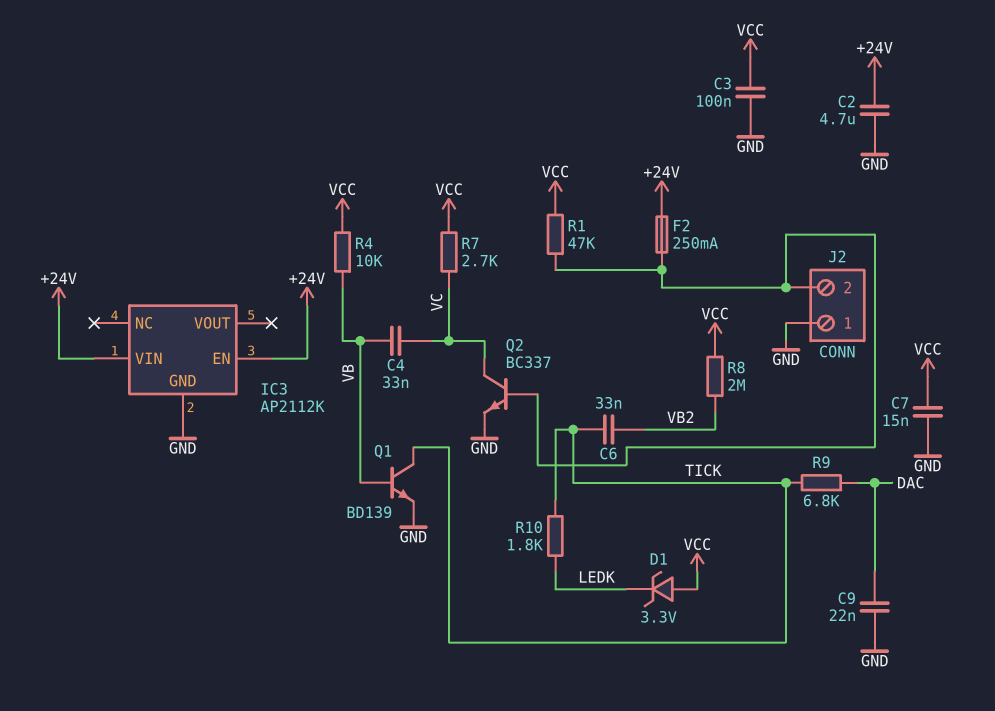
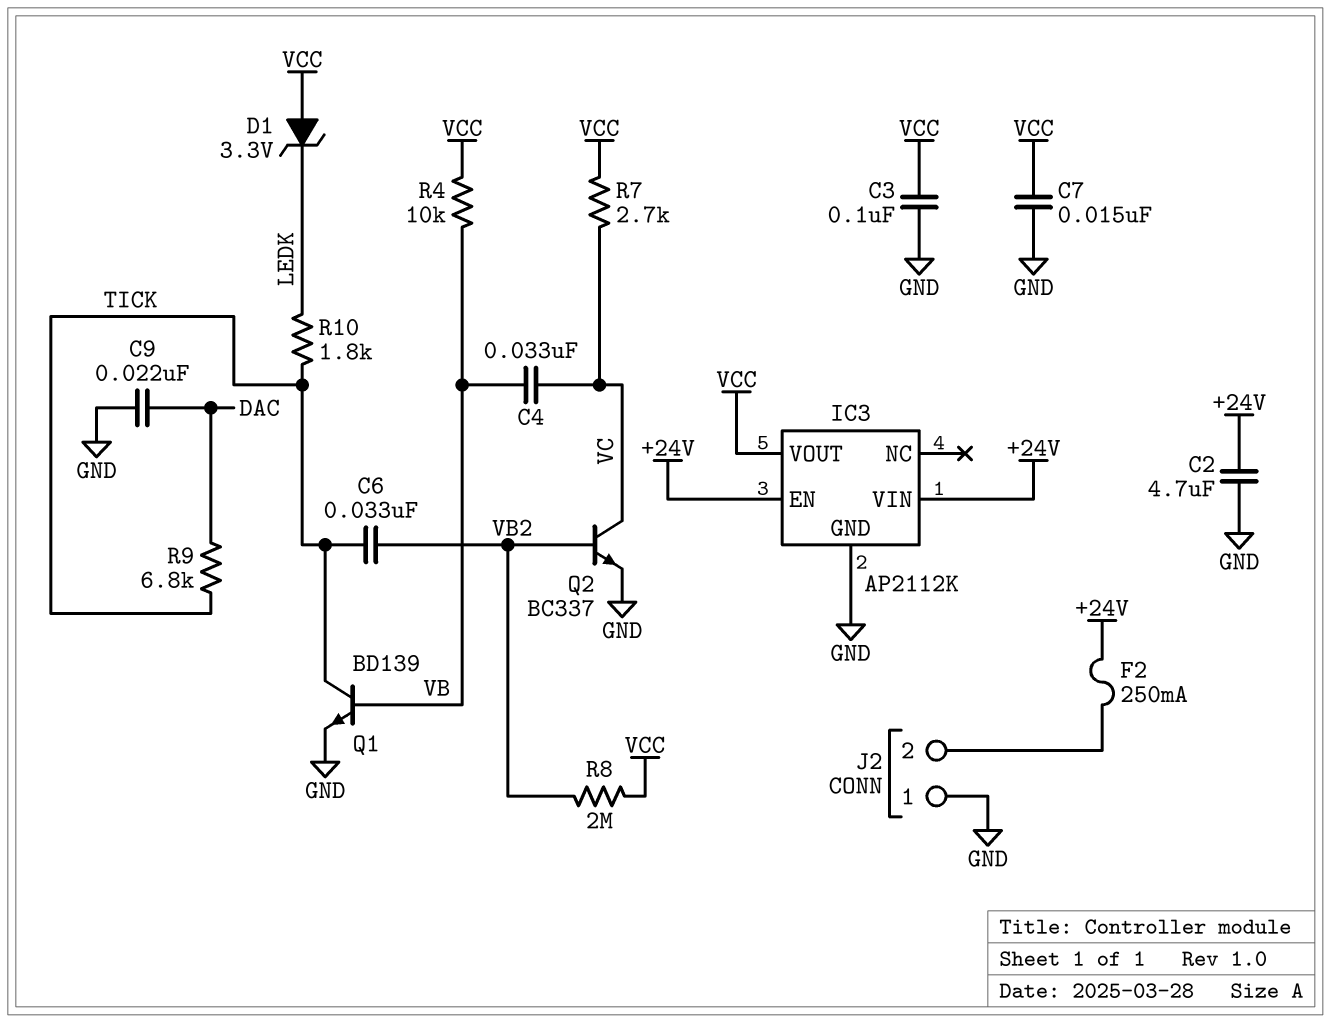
IC3 pin VOUT: none -> VCC
Q2: NPN BC337 (B J2/2, C VC, E GND) -> NPN BC337 (B VB2, C VC, E GND)
R1: 47k (J2/2, VCC) -> none

